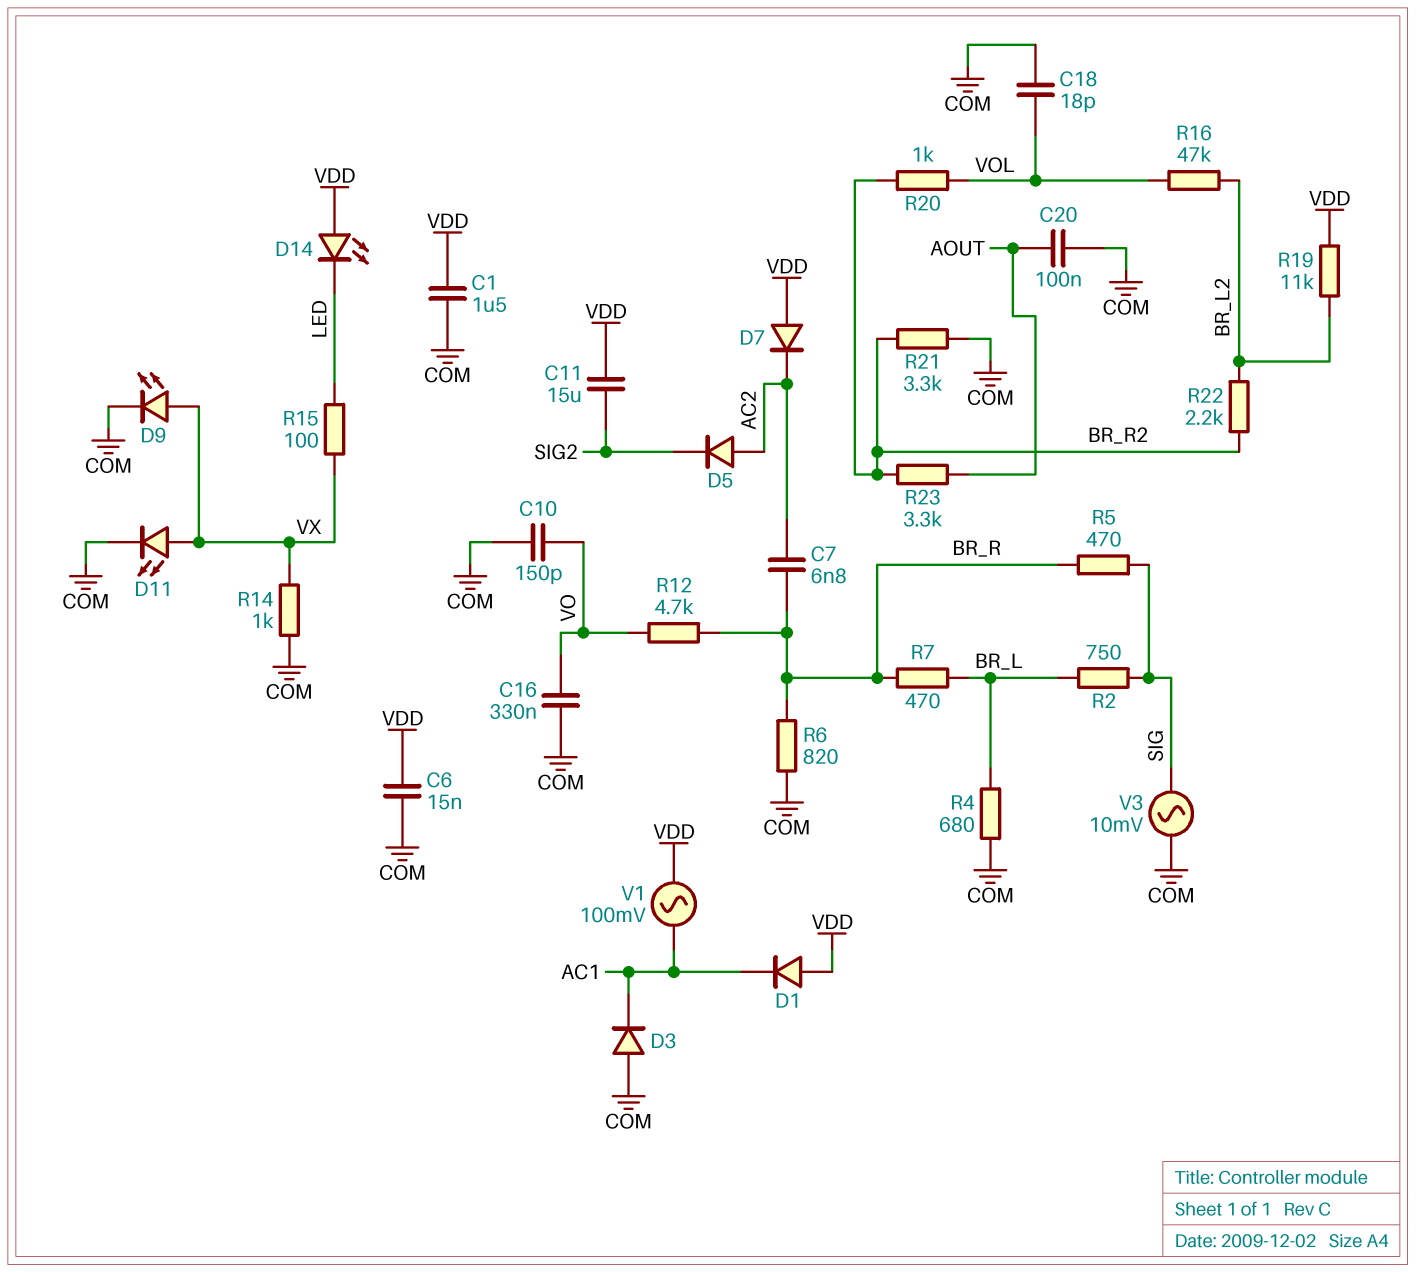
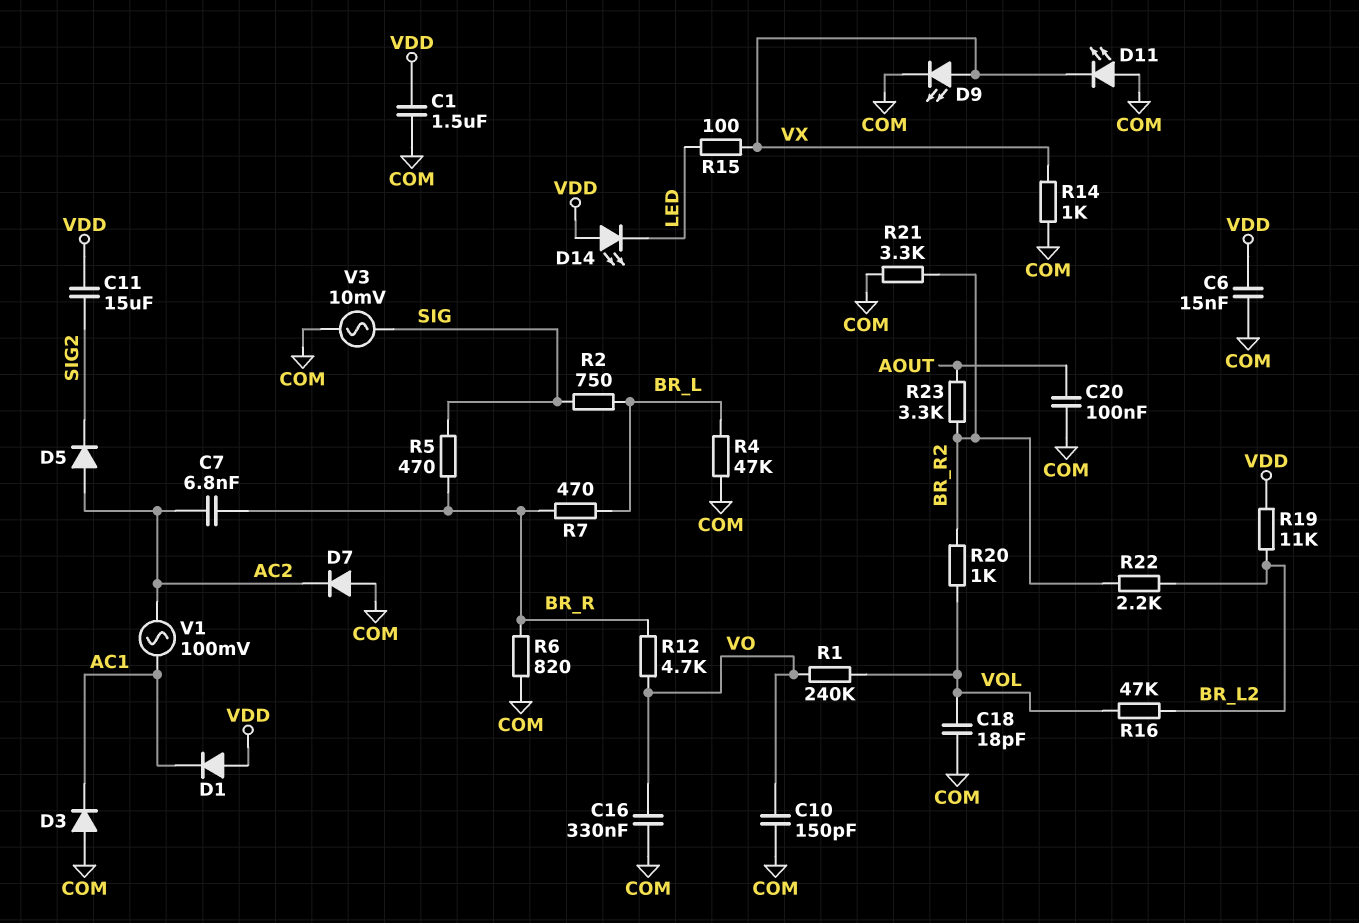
D7: diode (A VDD, K AC2) -> diode (A COM, K AC2)
D11: LED (A VX, K COM) -> LED (A COM, K VX)
R1: none -> 240k (VO, VOL)
R4: 680 (BR_L, COM) -> 47k (BR_L, COM)
V1: AC 100mV (AC1, VDD) -> AC 100mV (AC1, AC2)

